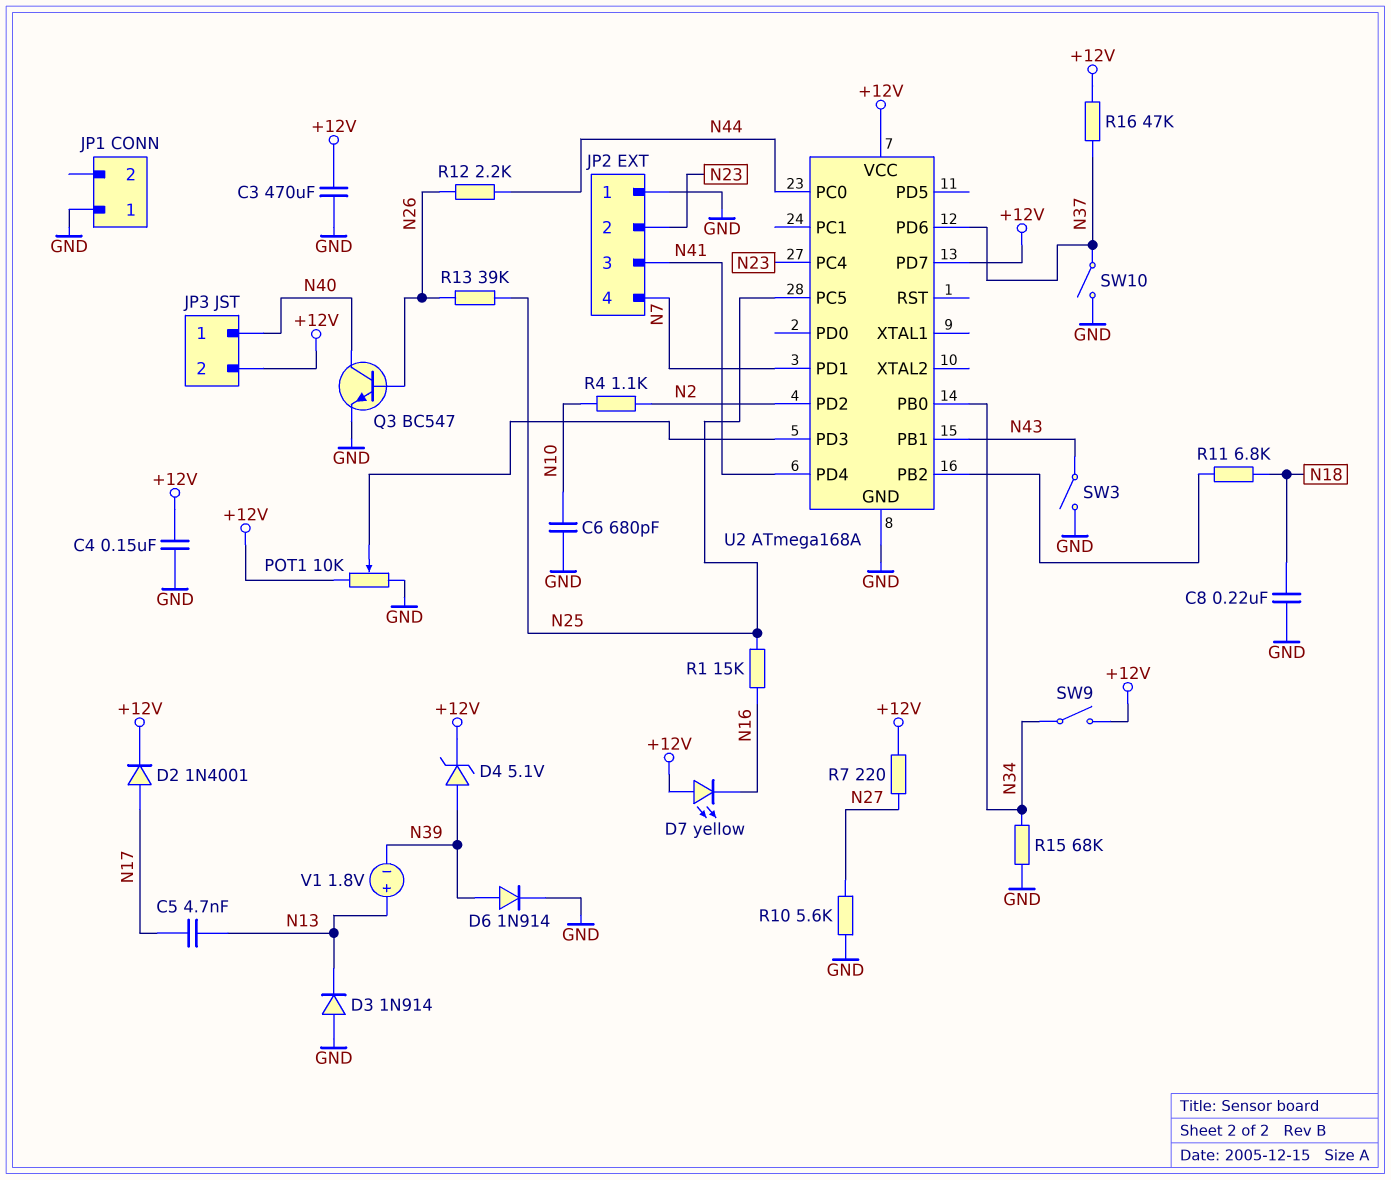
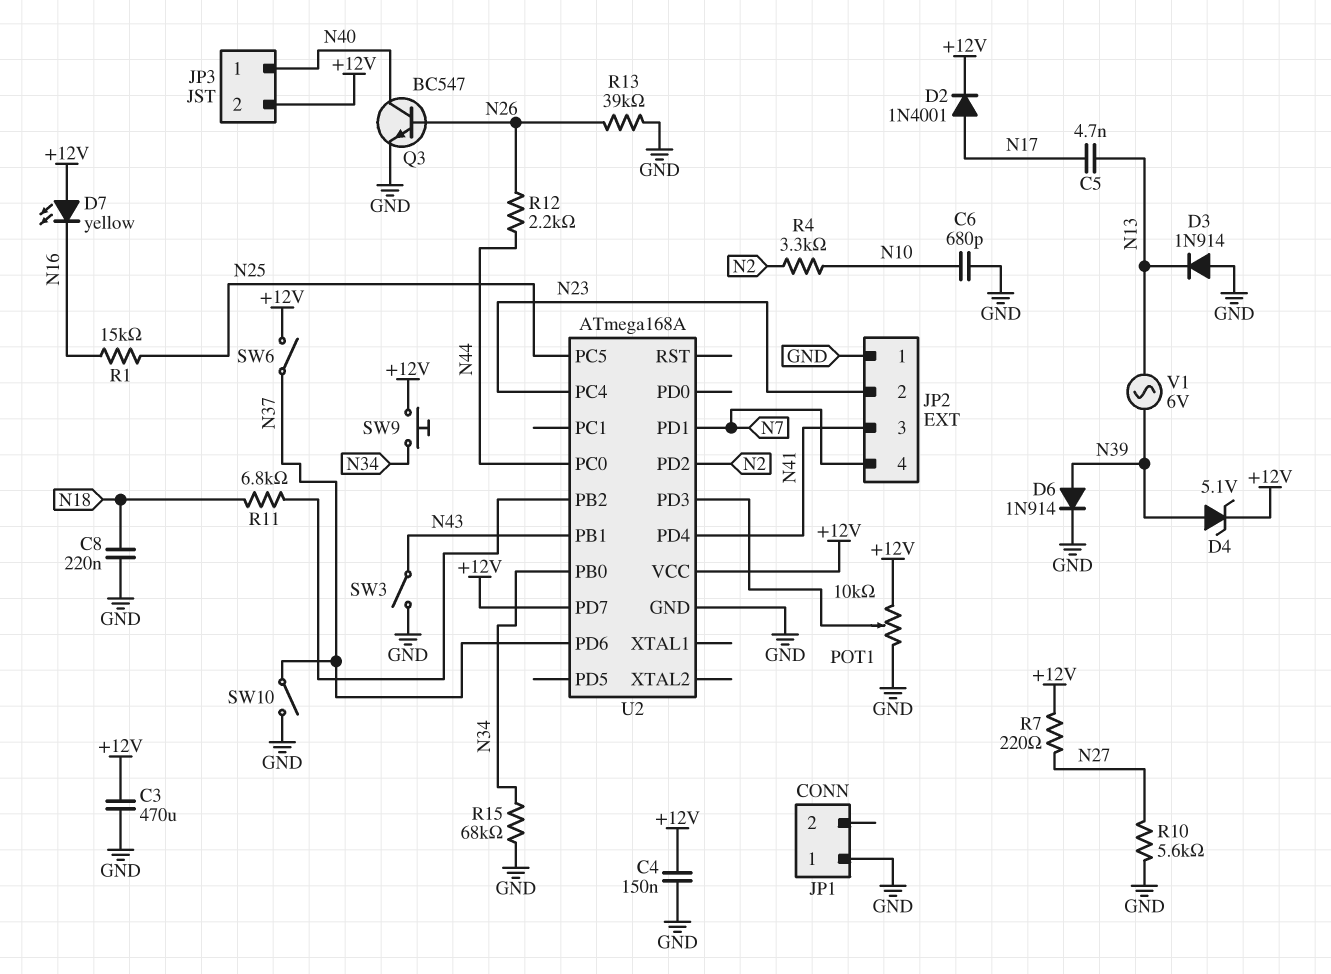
R4: 1.1k (N2, N10) -> 3.3k (N2, N10)
R13: 39k (N25, N26) -> 39k (GND, N26)
R16: 47k (+12V, N37) -> none
SW6: none -> switch (+12V, N37)
SW9: switch (+12V, N34) -> button (+12V, N34)
V1: 1.8V (plus N13, minus N39) -> AC 6V (N13, N39)

